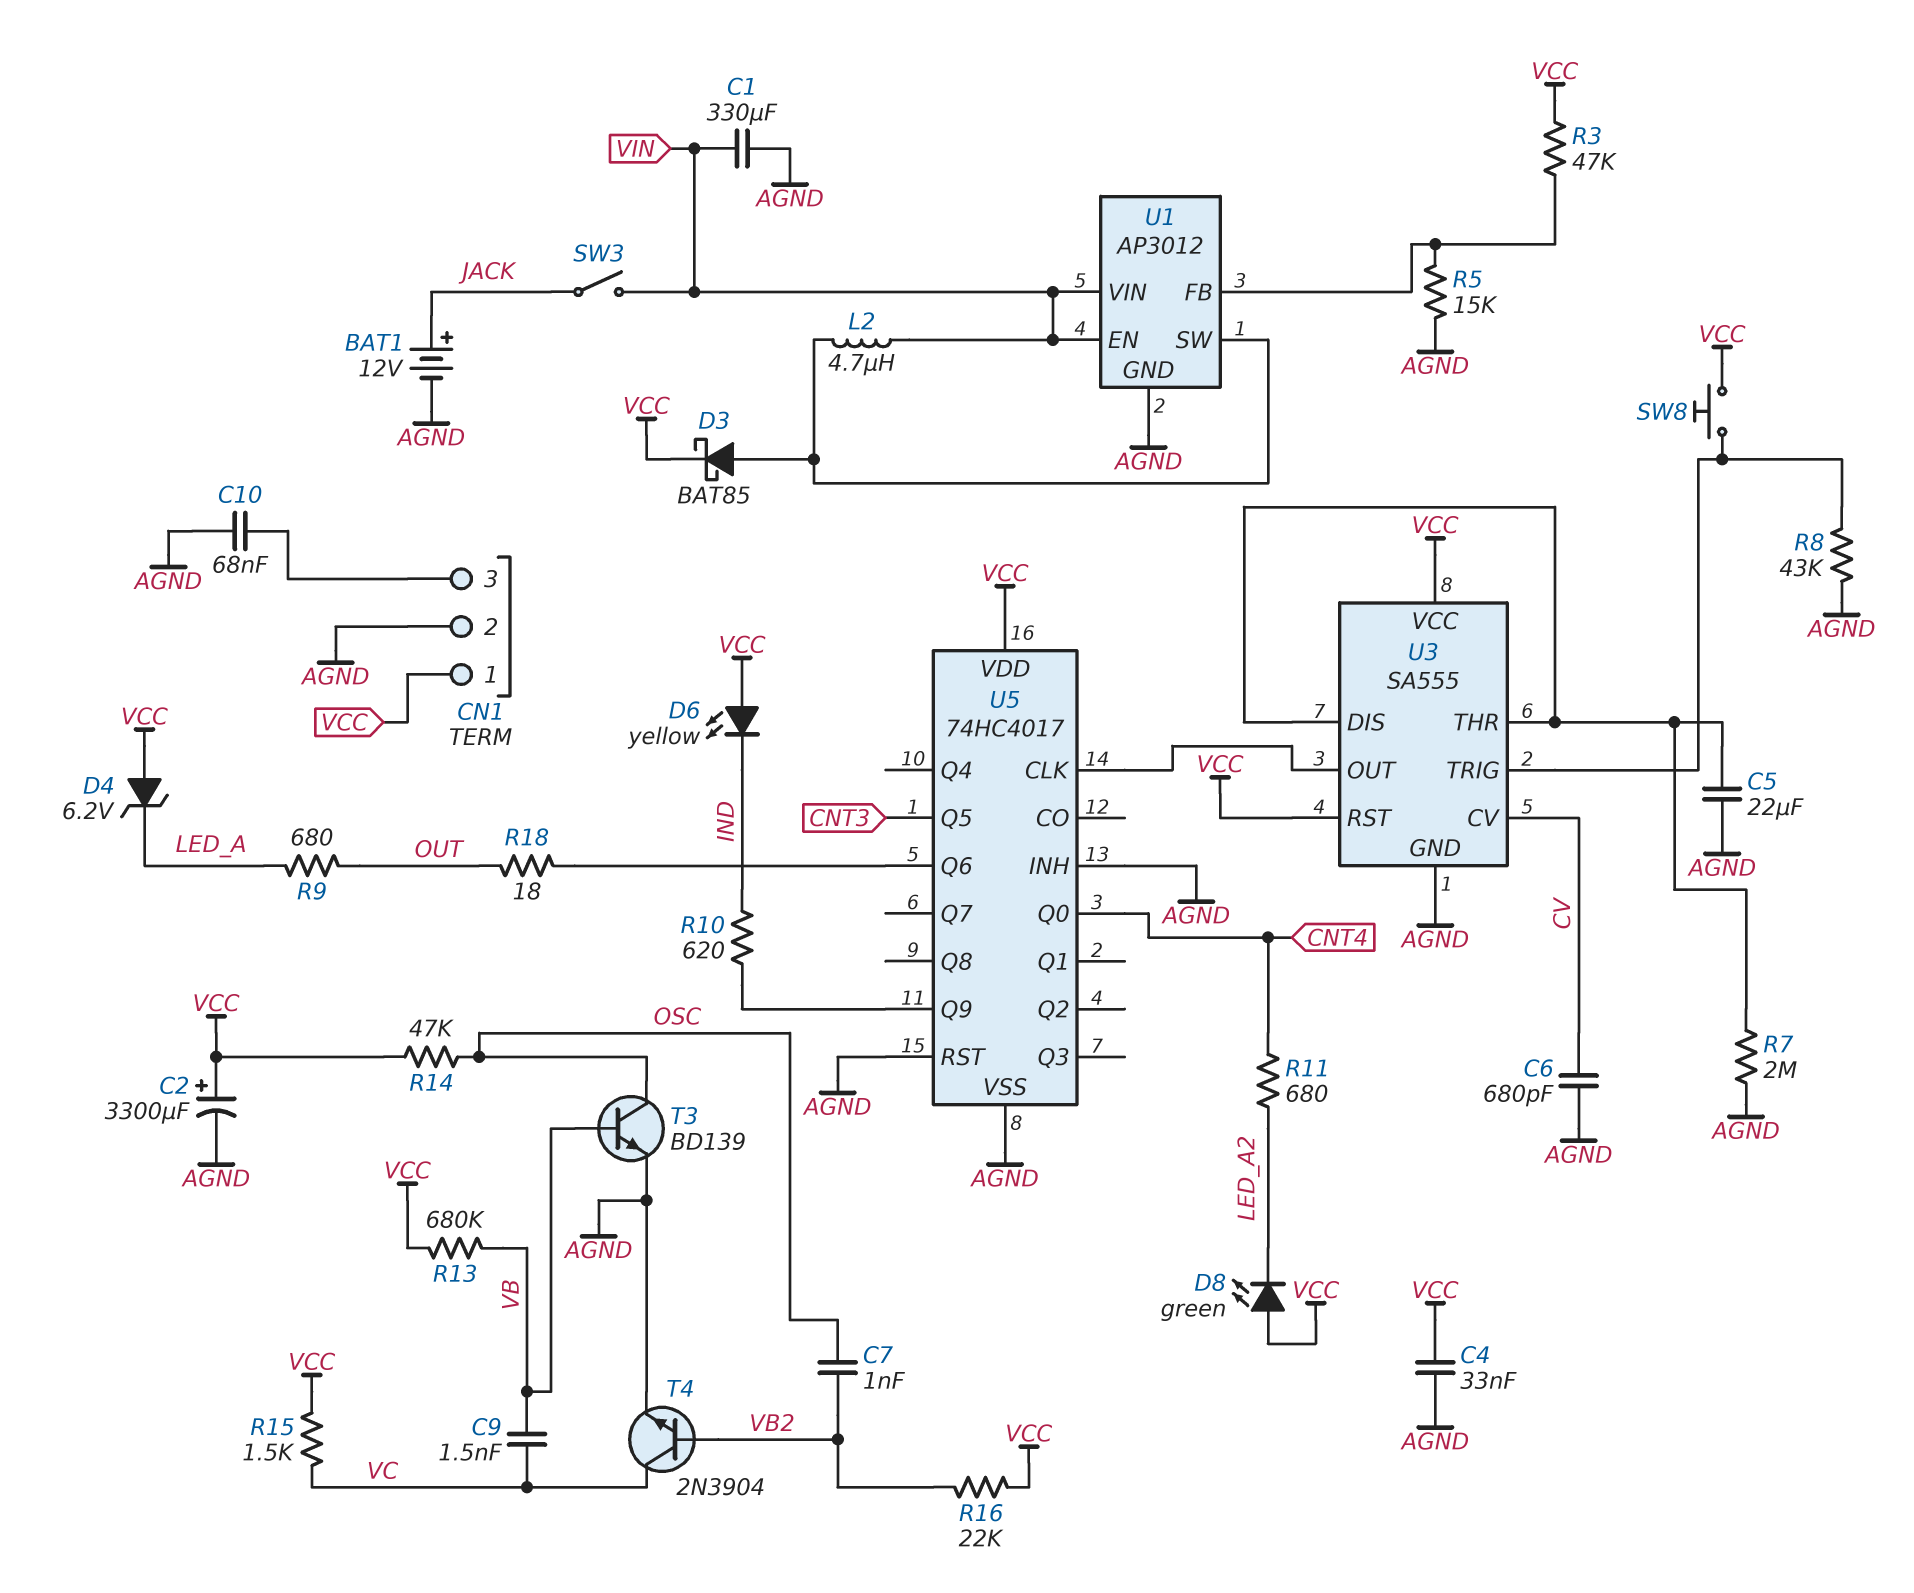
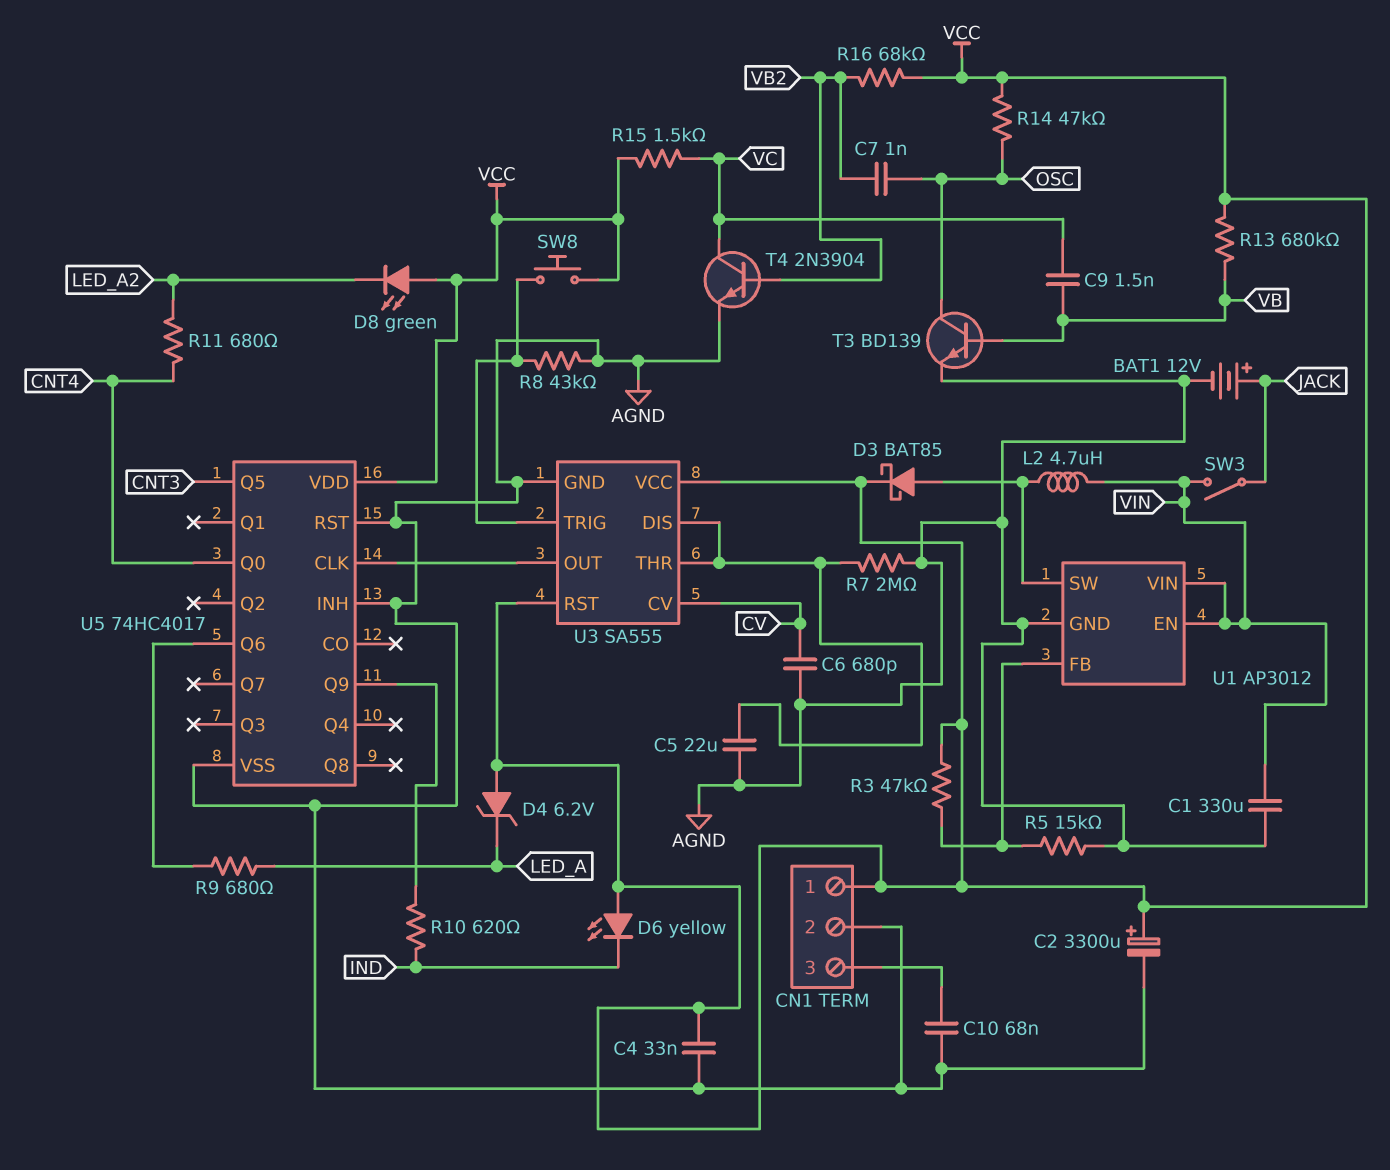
R9: 680 (LED_A, OUT) -> 680 (LED_A, U5/Q6)
R16: 22k (VB2, VCC) -> 68k (VB2, VCC)
R18: 18 (OUT, U5/Q6) -> none

